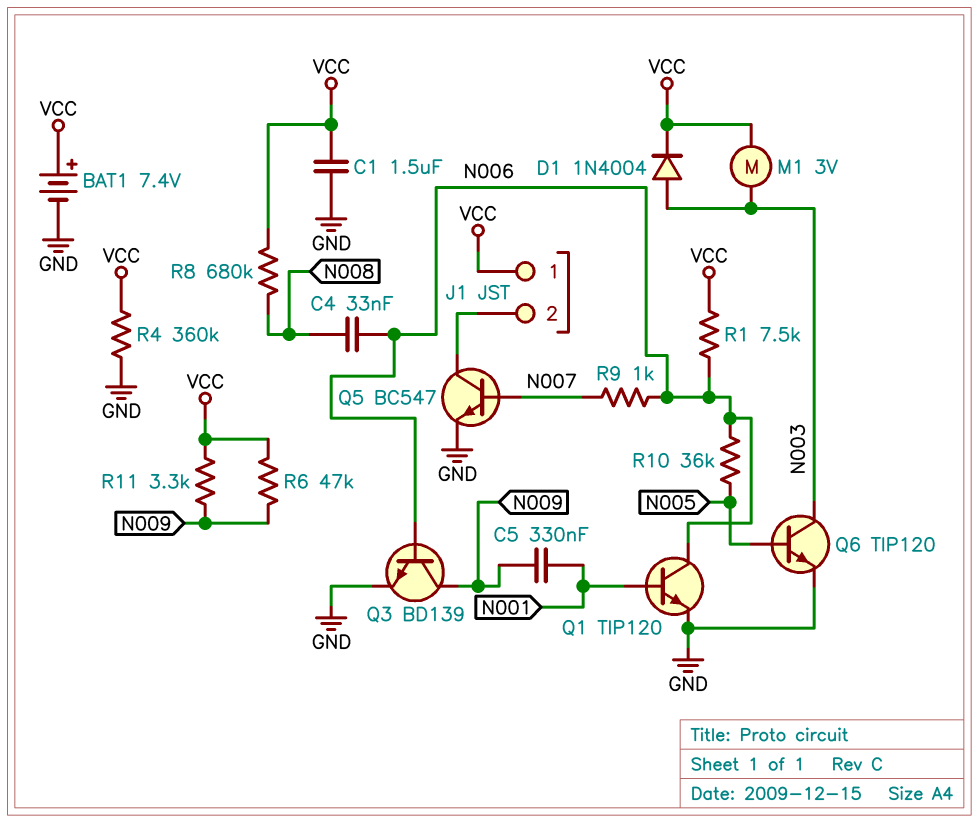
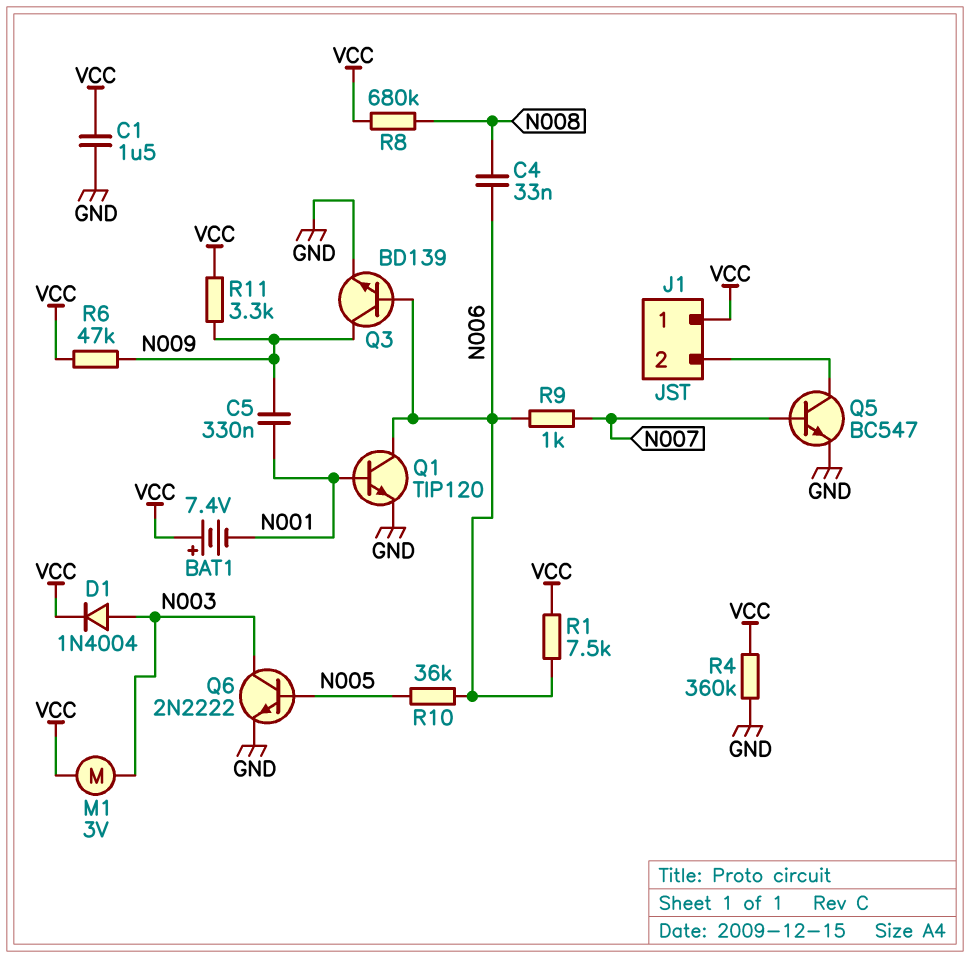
BAT1: 7.4V (plus VCC, minus GND) -> 7.4V (plus VCC, minus N001)
Q6: NPN TIP120 (B N005, C N003, E GND) -> NPN 2N2222 (B N005, C N003, E GND)

